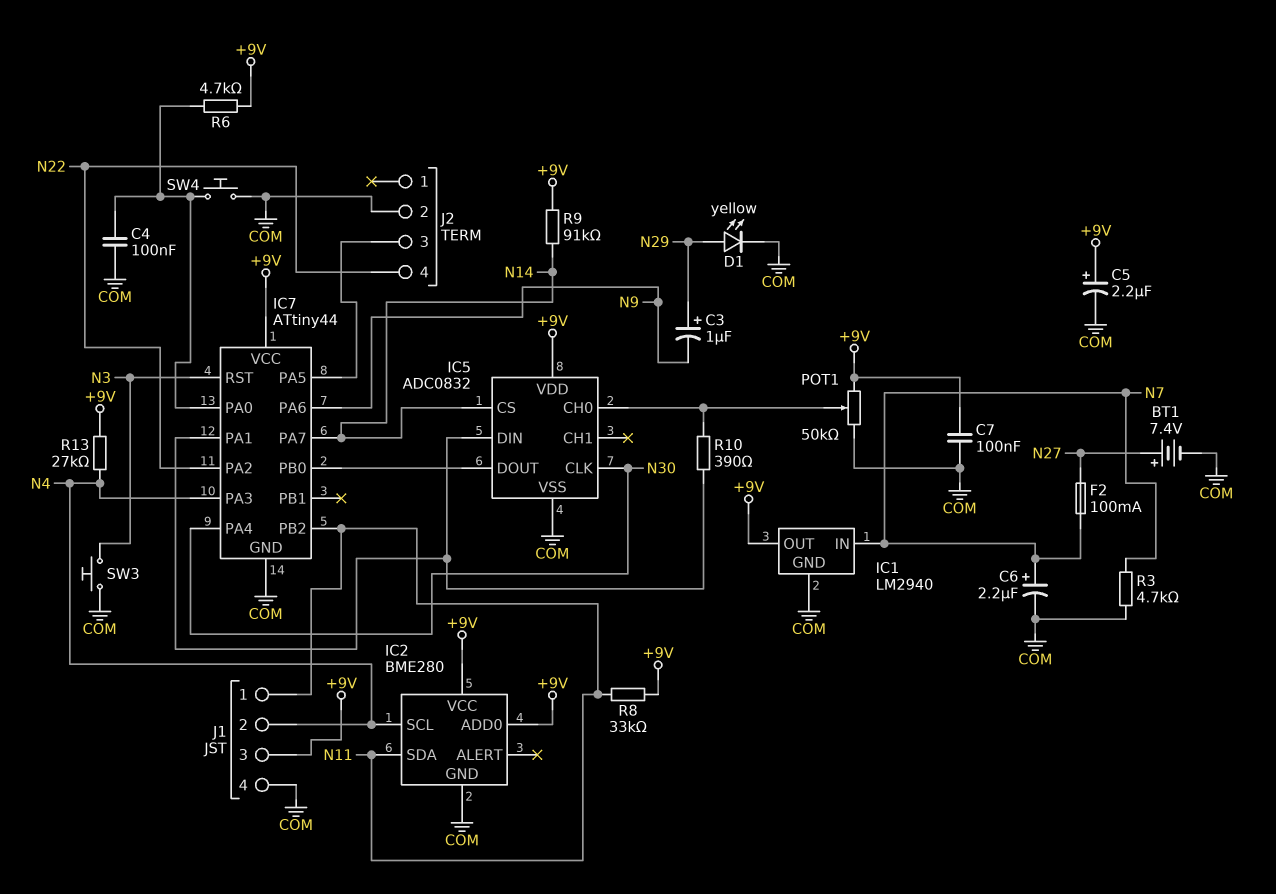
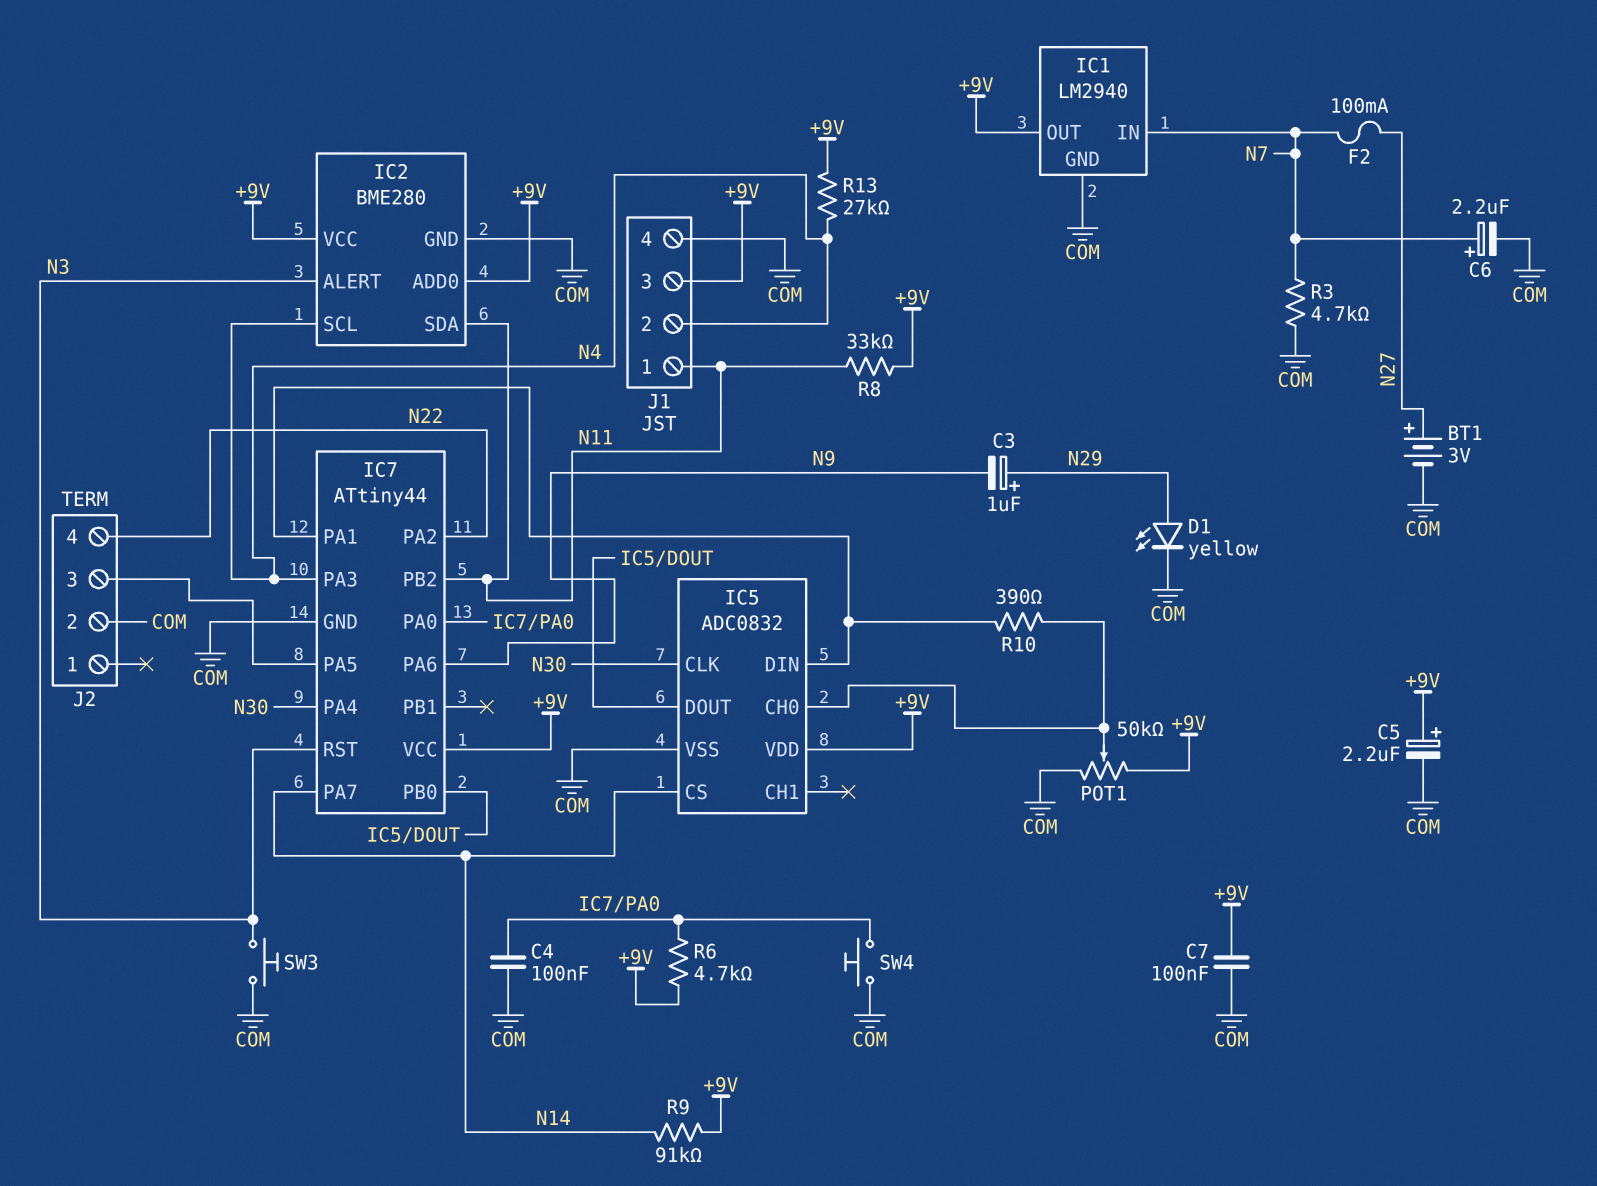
BT1: 7.4V (plus N27, minus COM) -> 3V (plus N27, minus COM)
IC2 pin ALERT: none -> N3

